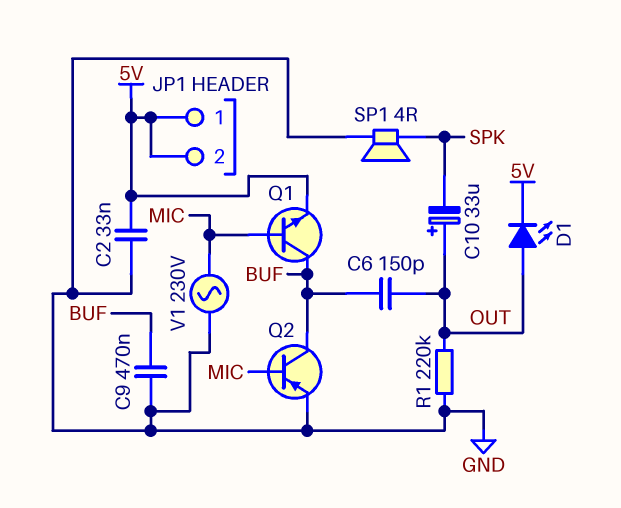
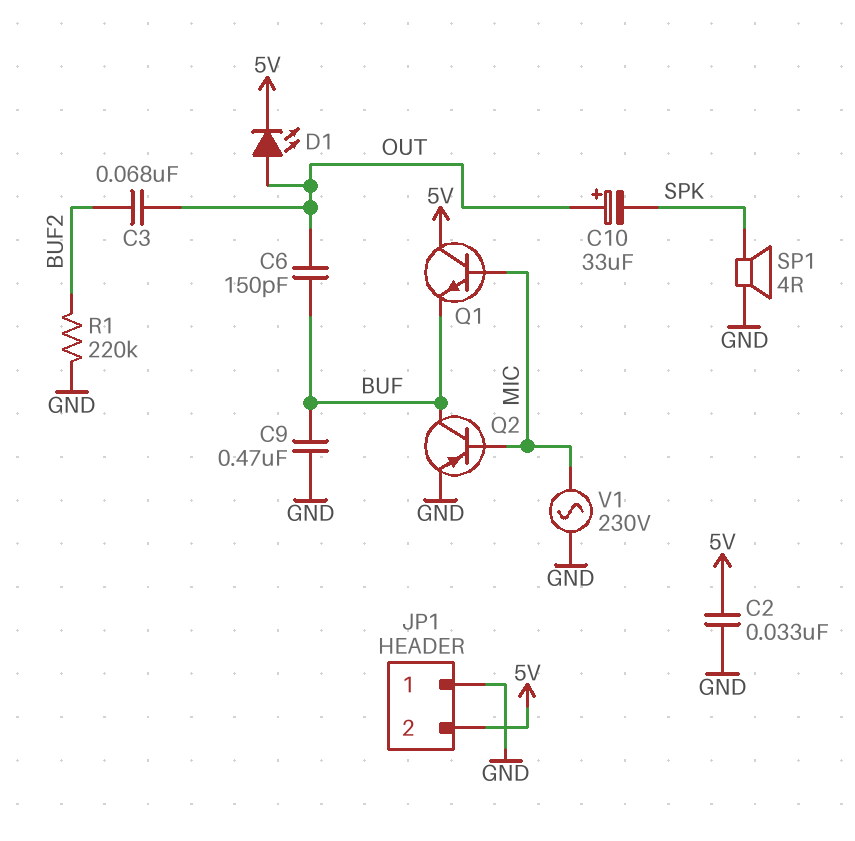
C3: none -> 68nF (BUF2, OUT)
JP1 pin 1: 5V -> GND
Q1: NPN (B MIC, C BUF, E 5V) -> NPN (B MIC, C 5V, E BUF)
R1: 220k (GND, OUT) -> 220k (BUF2, GND)

